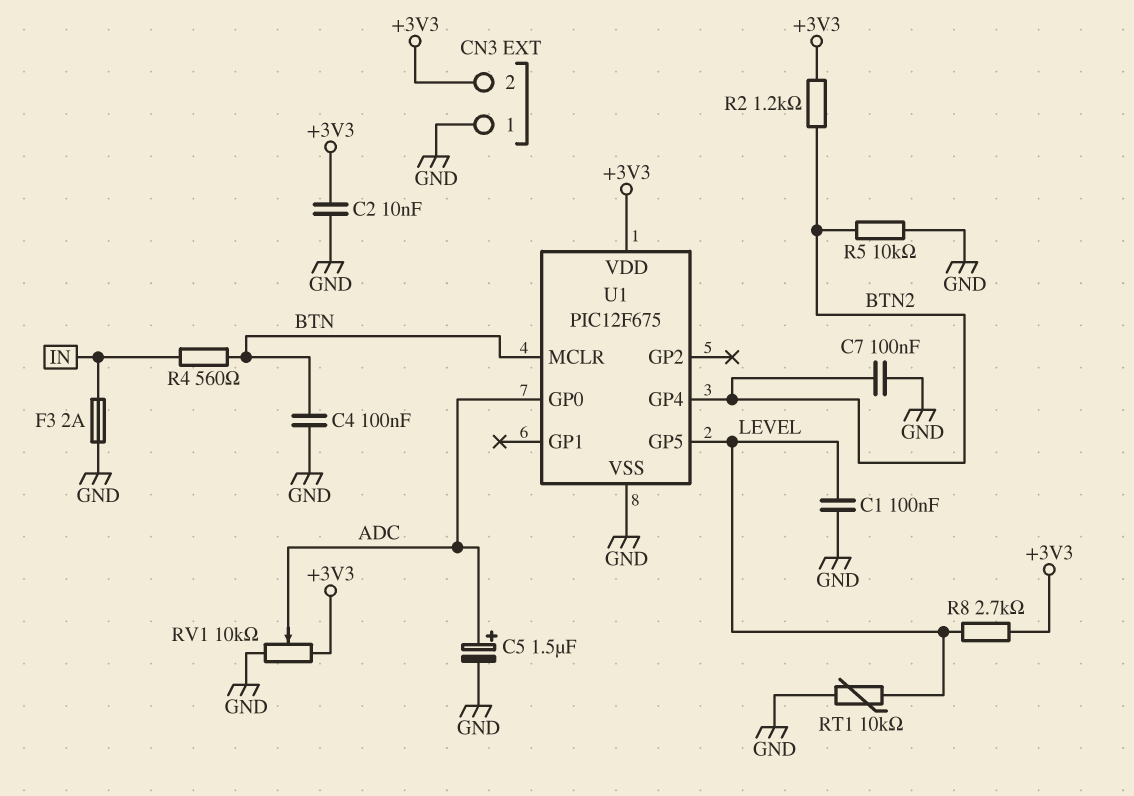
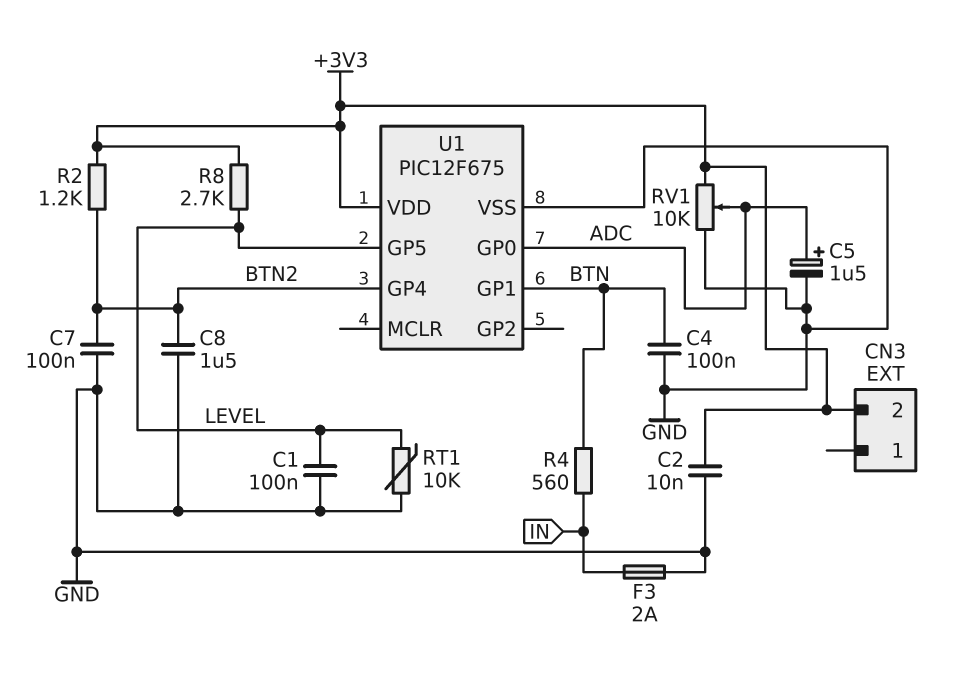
C8: none -> 1.5uF (BTN2, GND)
CN3 pin 1: GND -> none
R5: 10k (BTN2, GND) -> none
U1 pin GP1: none -> BTN
U1 pin MCLR: BTN -> none

